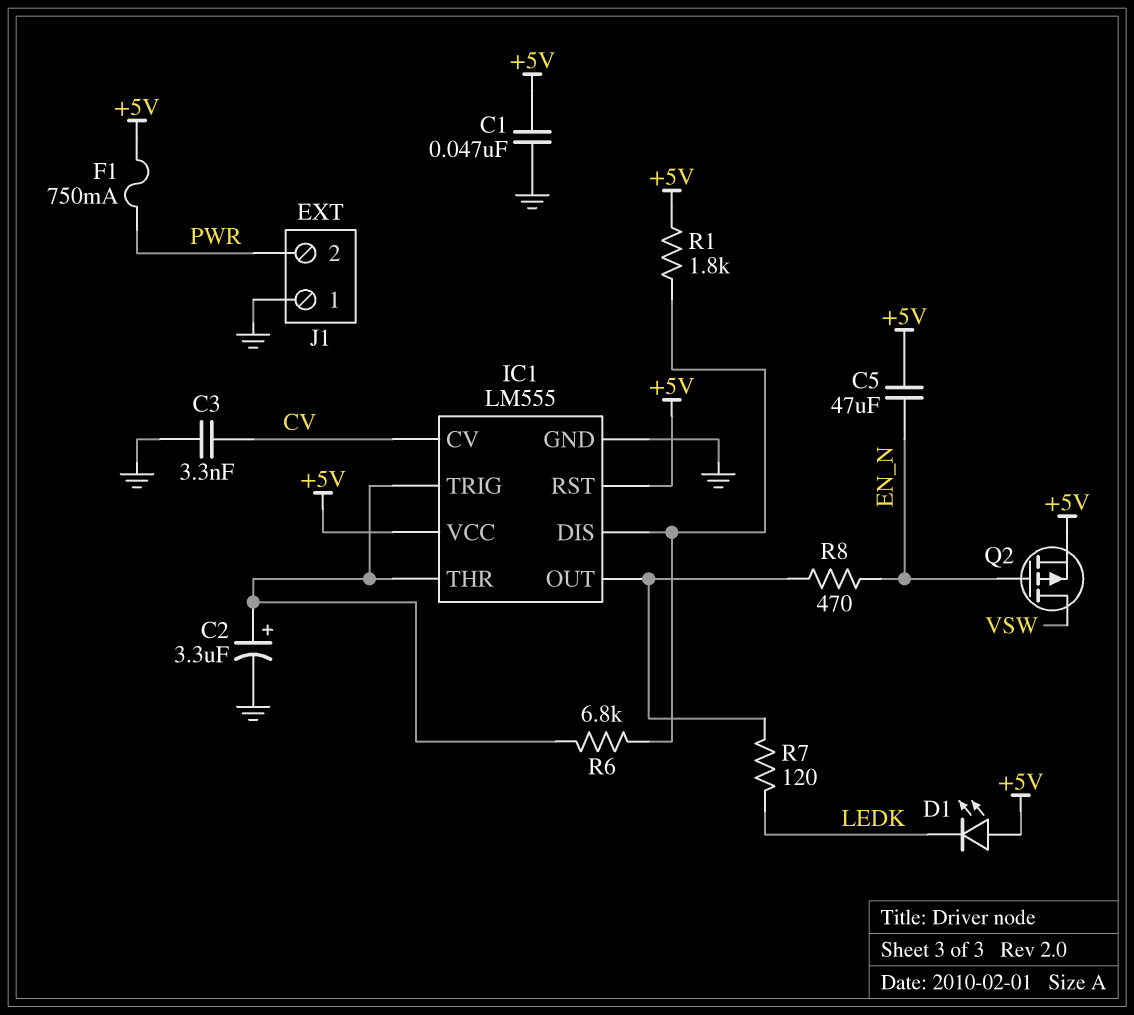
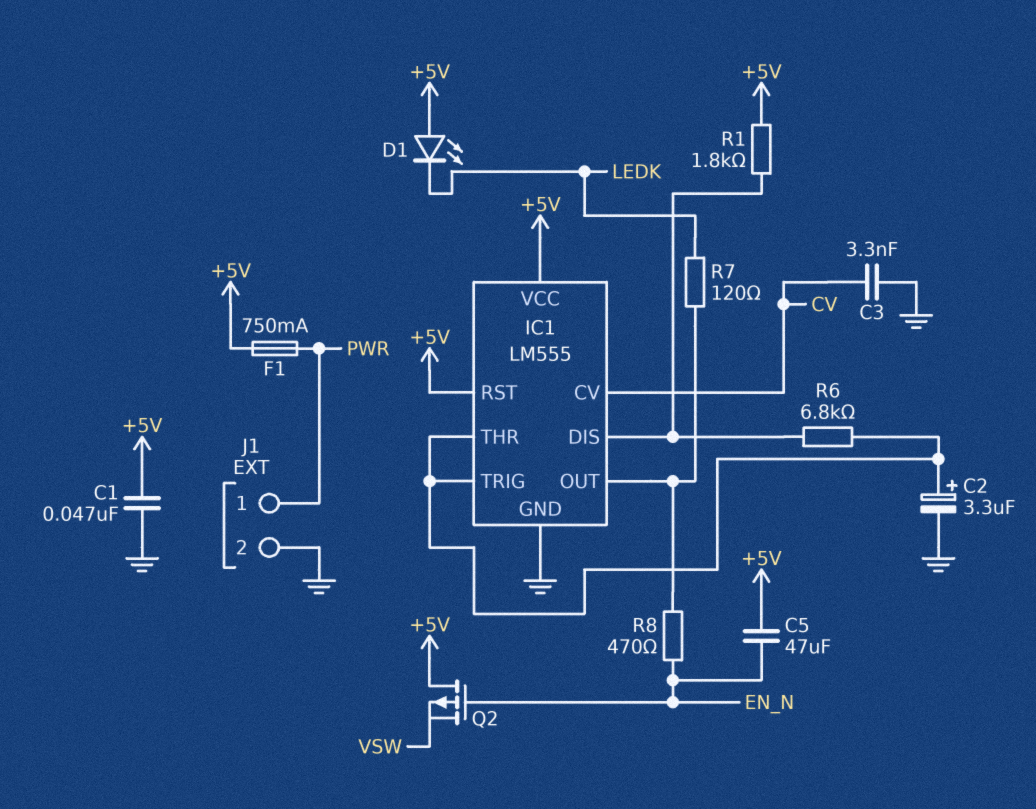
J1 pin 1: GND -> PWR
J1 pin 2: PWR -> GND
Q2: PMOS (G EN_N, D VSW, S +5V) -> PMOS (G EN_N, D +5V, S VSW)

